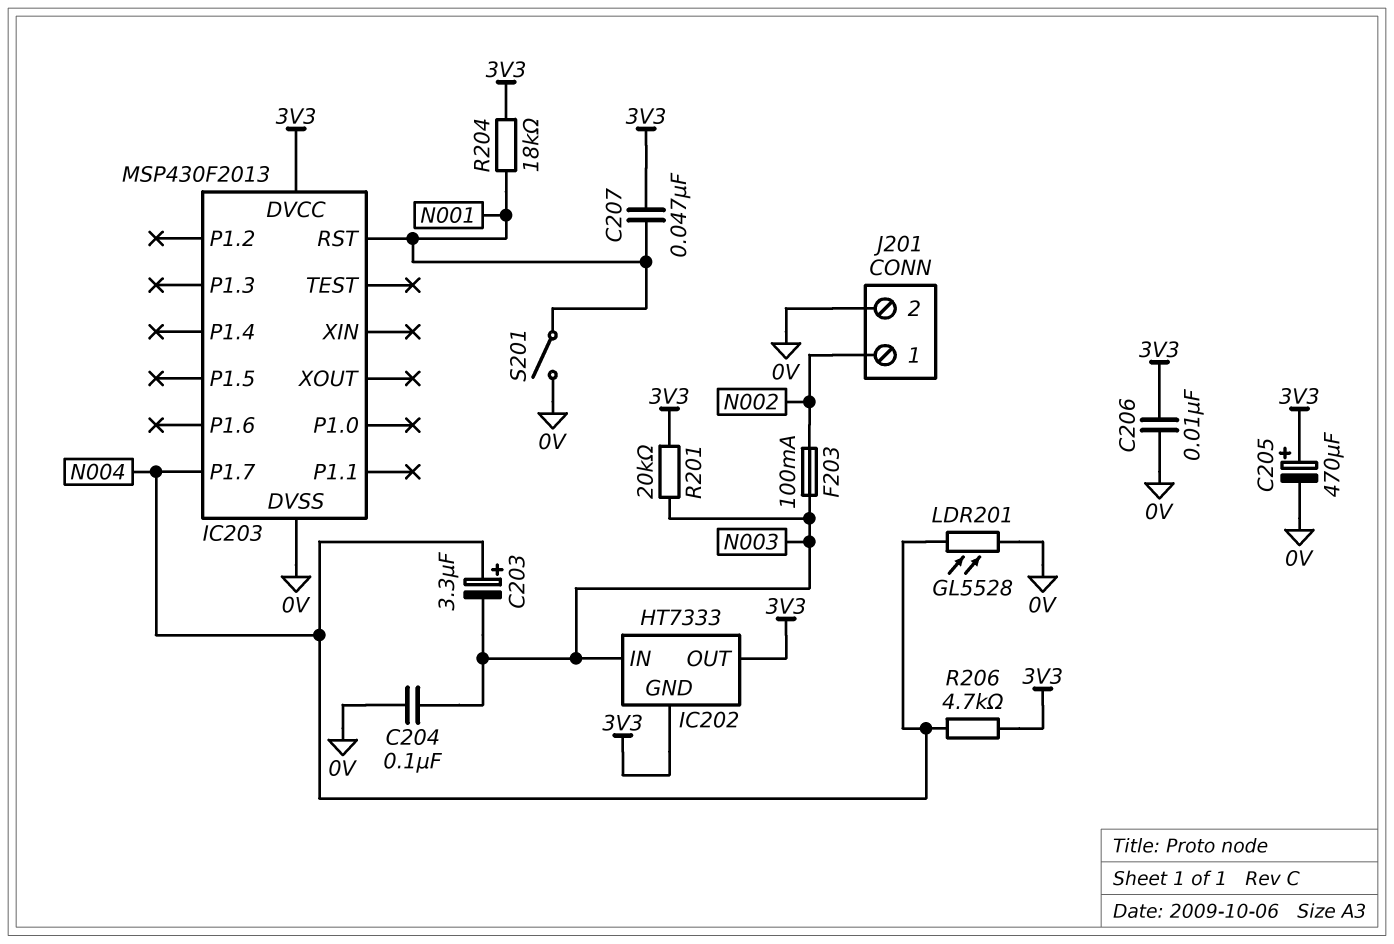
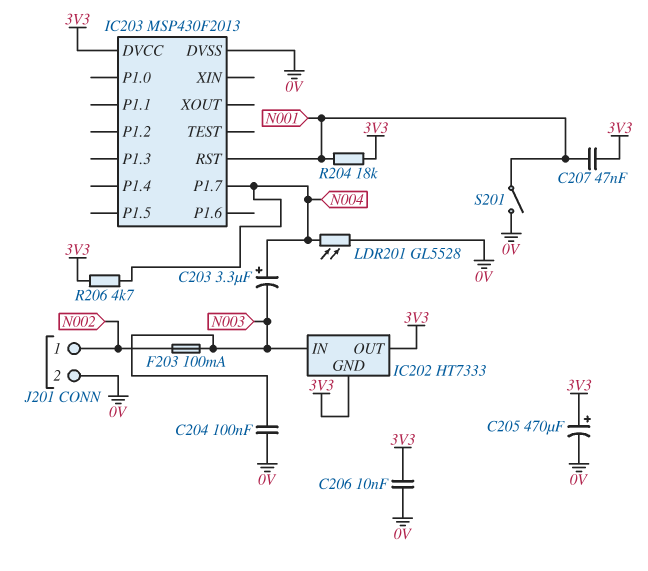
R201: 20k (3V3, N003) -> none

